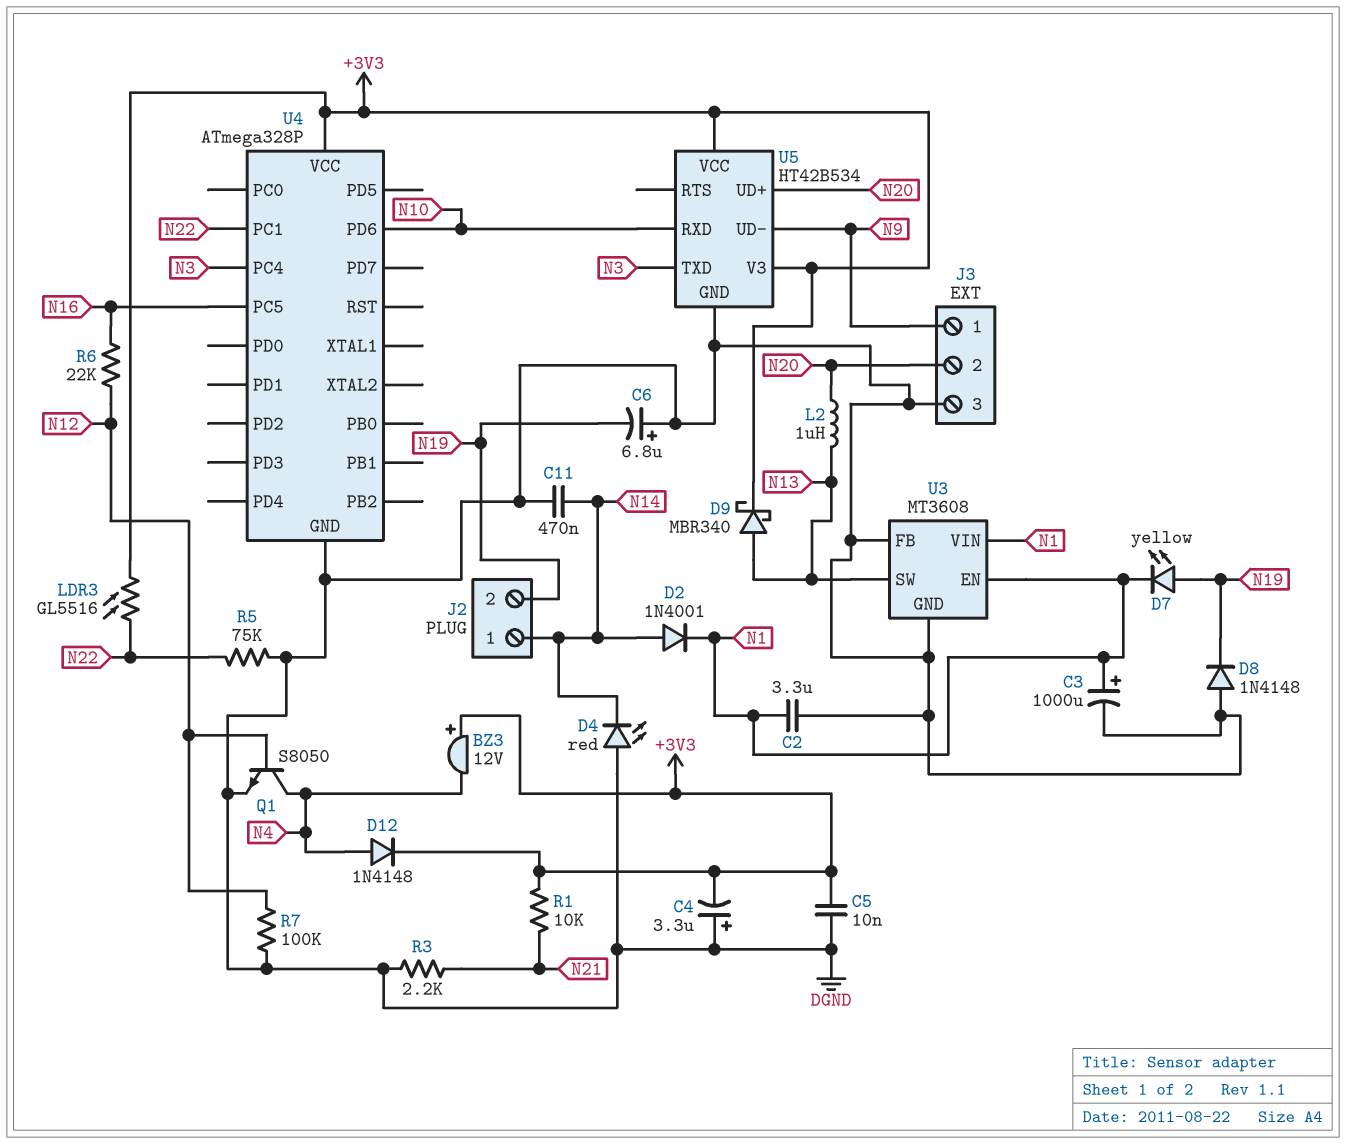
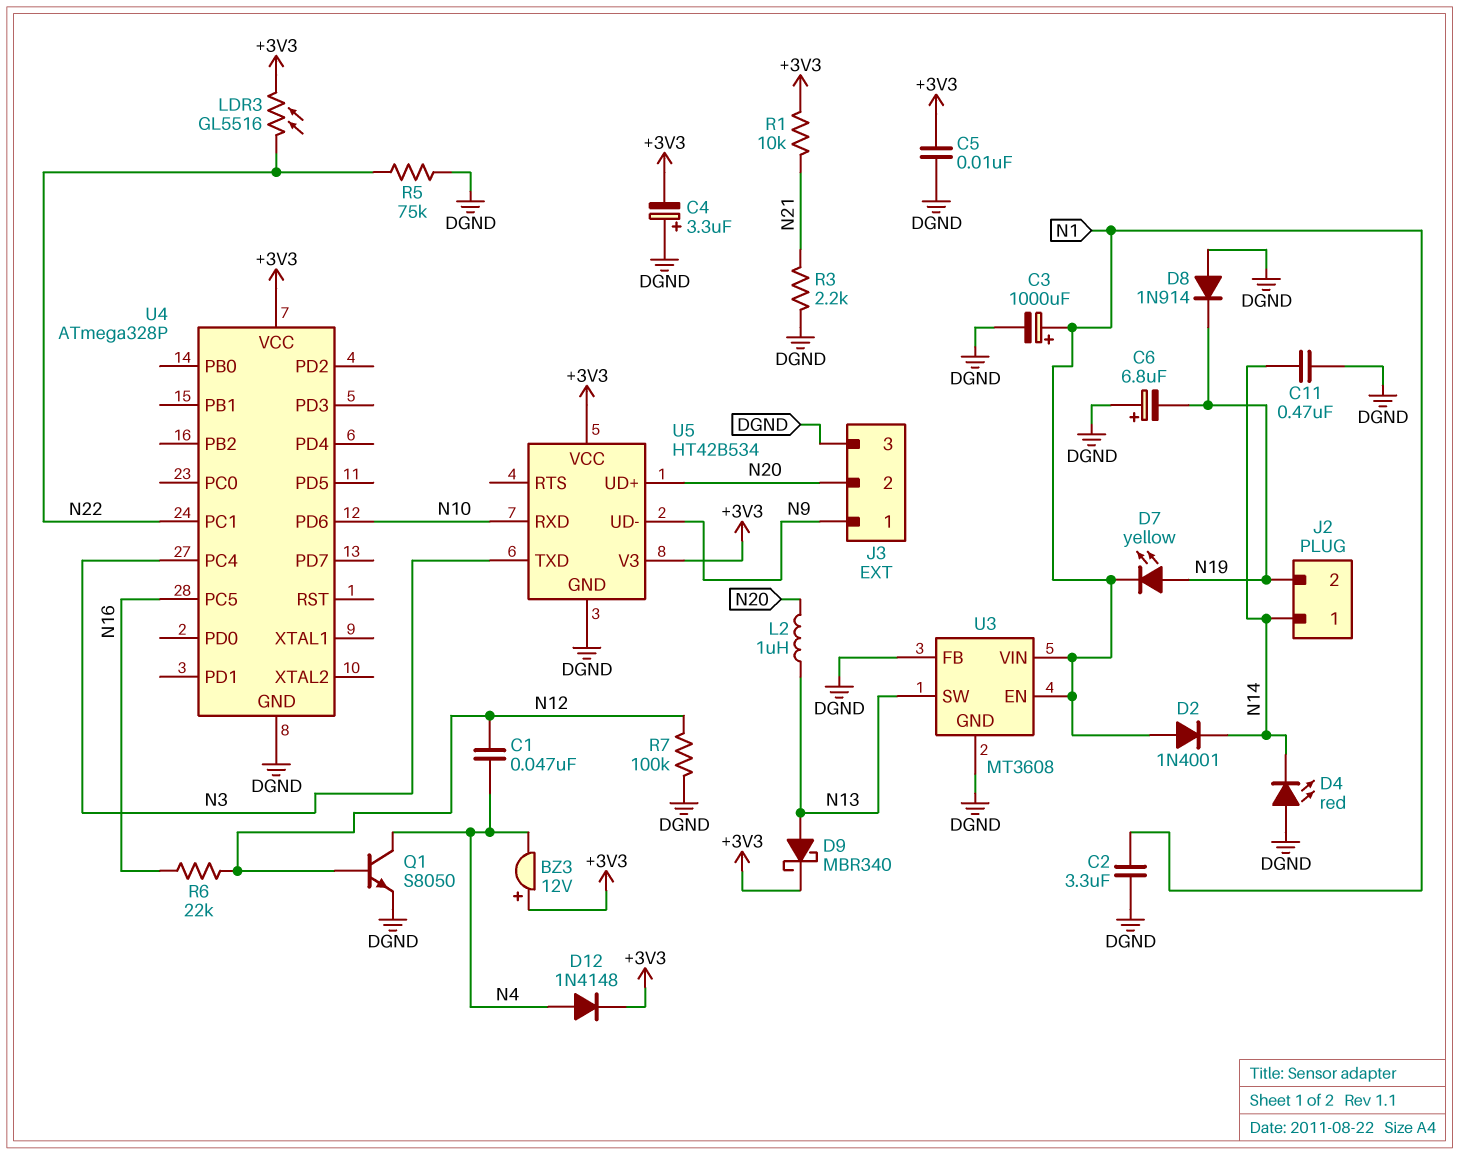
C1: none -> 47nF (N4, N12)
D2: diode 1N4001 (A N14, K N1) -> diode 1N4001 (A N1, K N14)
D8: diode 1N4148 (A DGND, K N19) -> diode 1N914 (A DGND, K N19)

